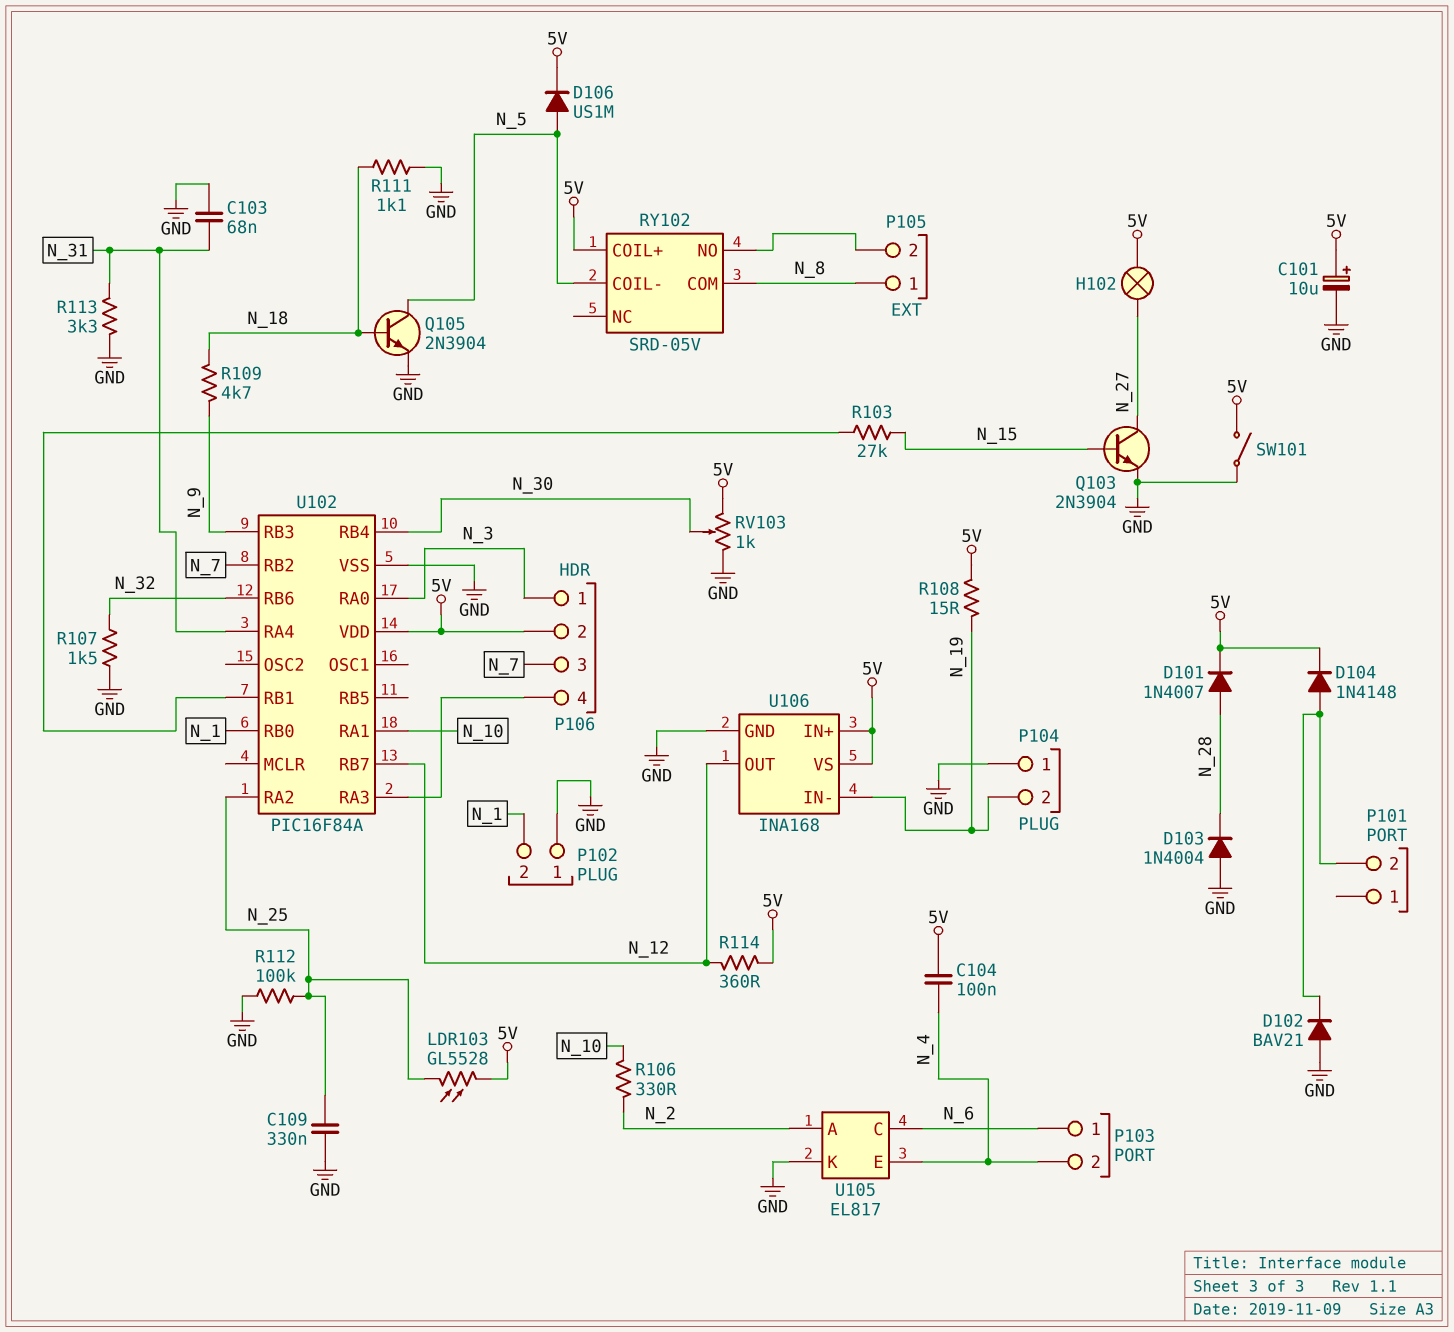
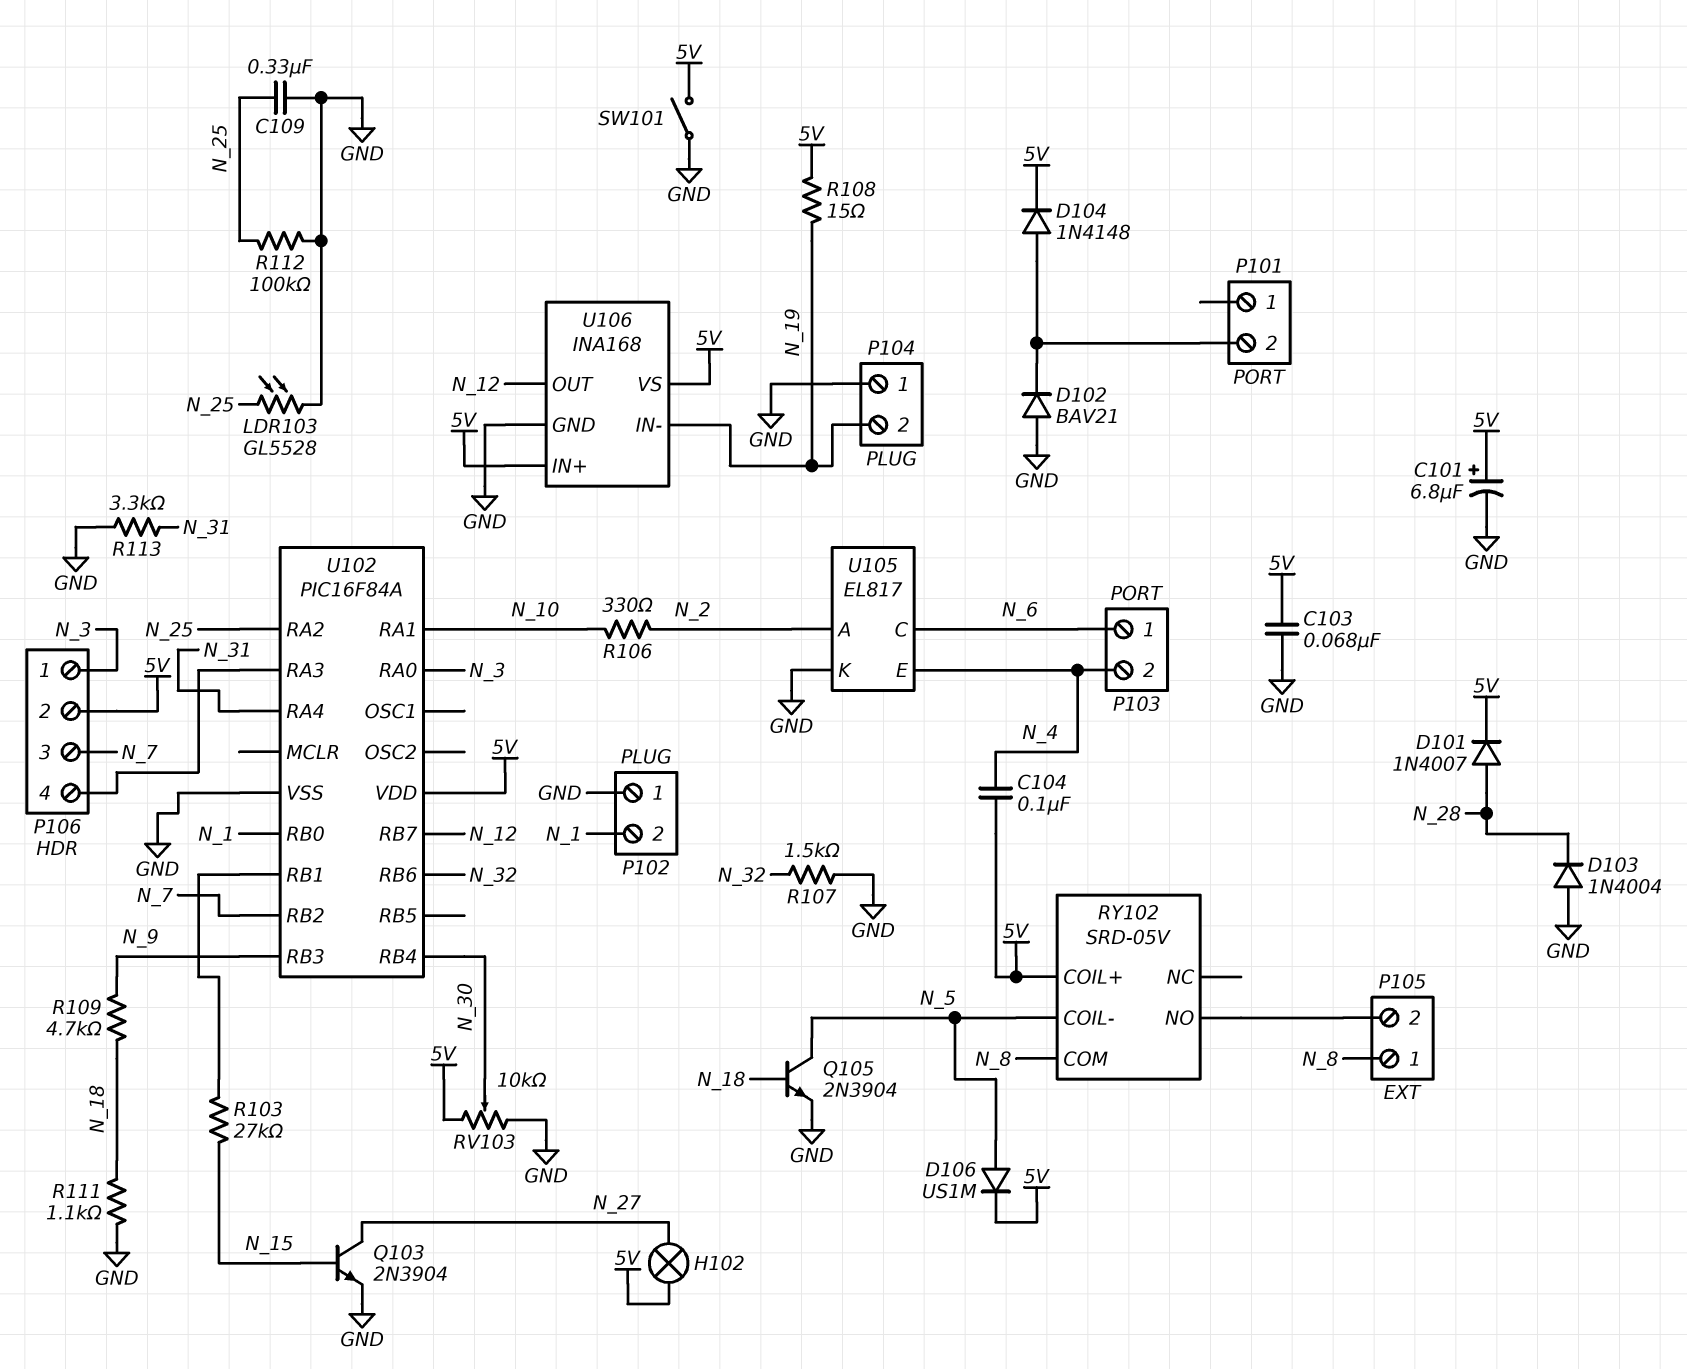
C101: 10uF (plus 5V, minus GND) -> 6.8uF (plus 5V, minus GND)
C103: 68nF (GND, N_31) -> 68nF (5V, GND)
LDR103: GL5528 (5V, N_25) -> GL5528 (GND, N_25)
R114: 360 (5V, N_12) -> none
RV103: 1k (5V, GND, wiper N_30) -> 10k (5V, GND, wiper N_30)

